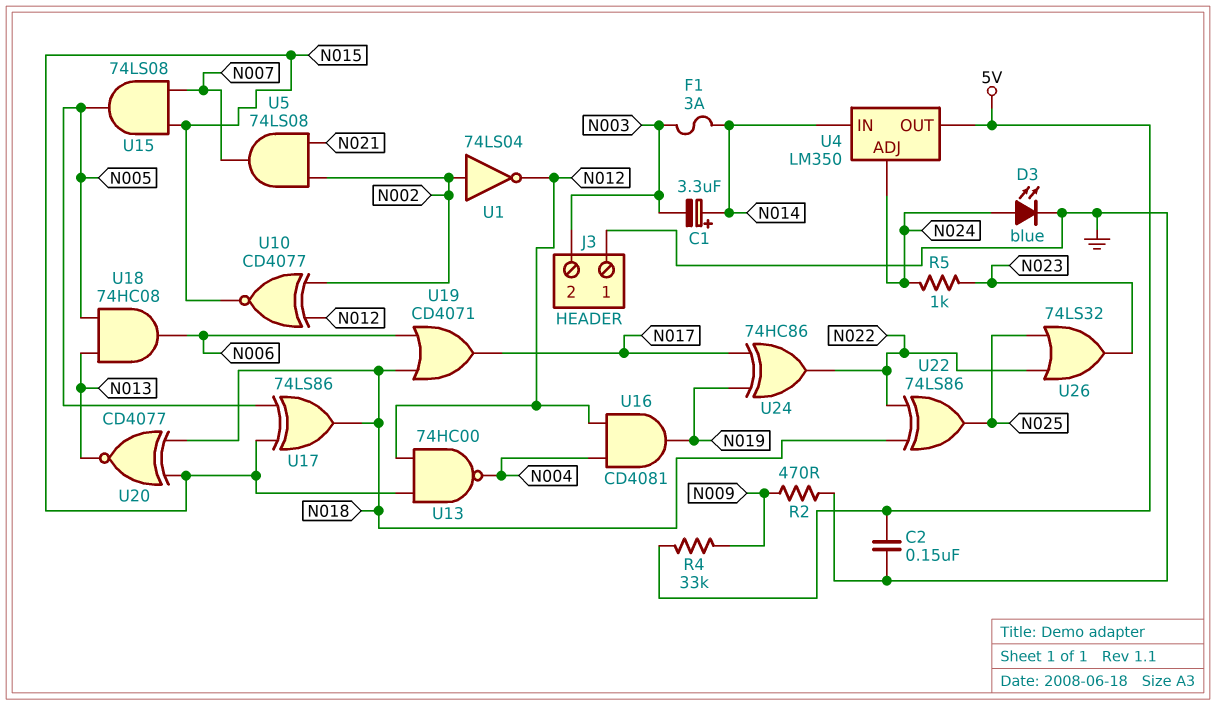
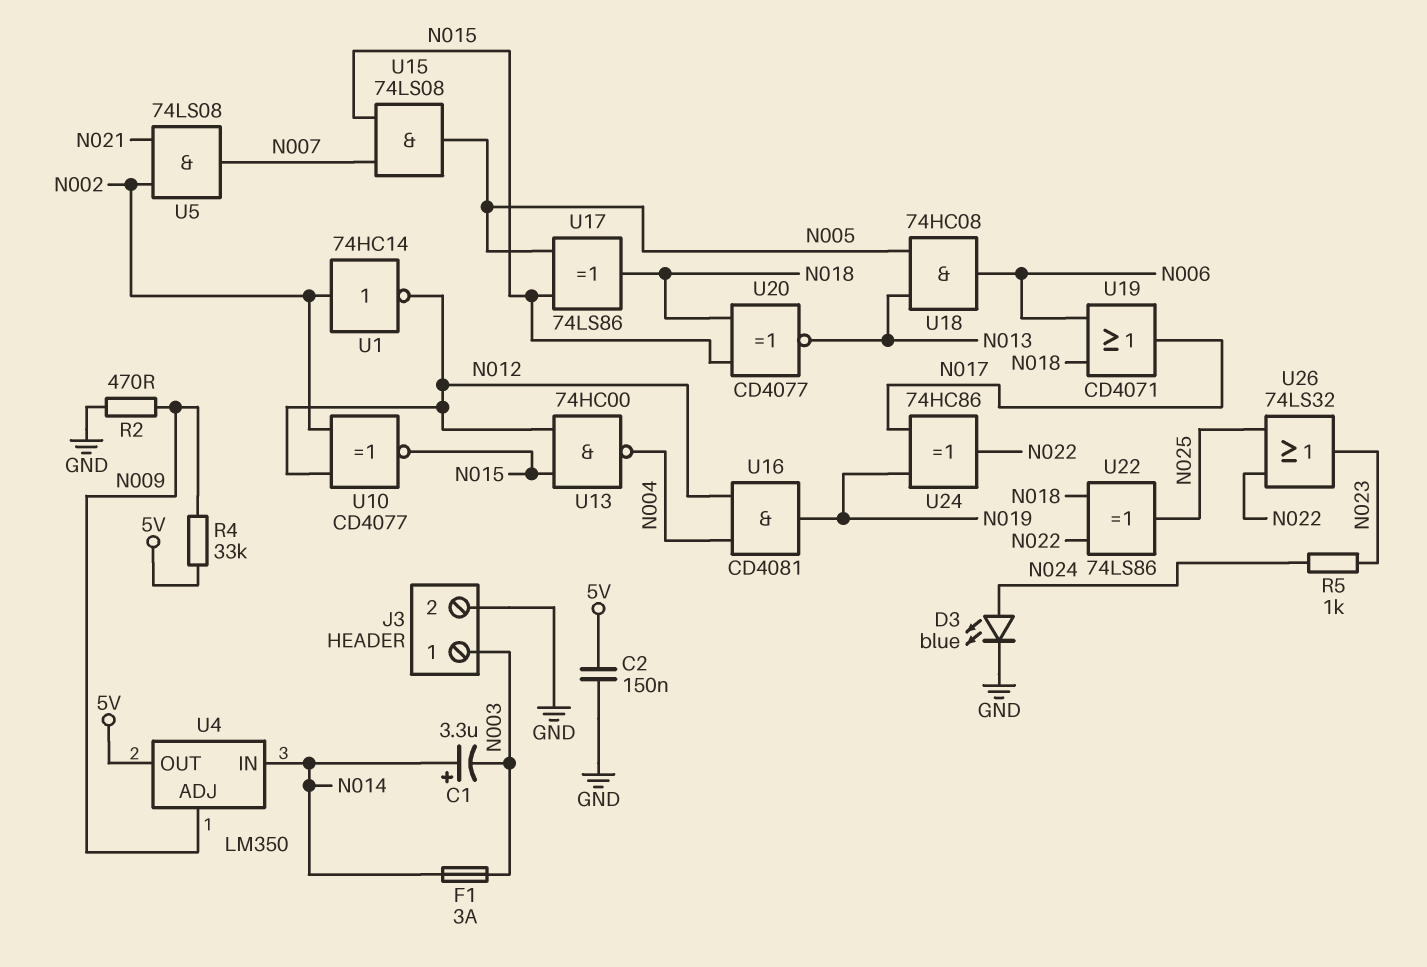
J3 pin 1: GND -> N003
J3 pin 2: N003 -> GND
U1: NOT 74LS04 (in N002, out N012) -> NOT 74HC14 (in N002, out N012)
U4 pin ADJ: N024 -> N009

